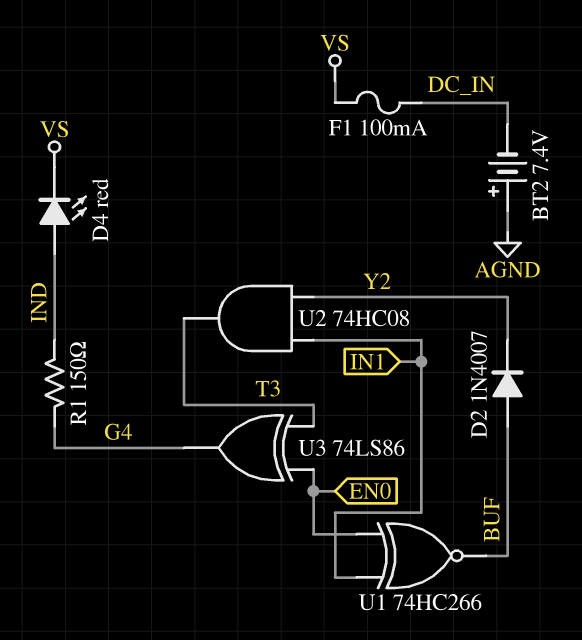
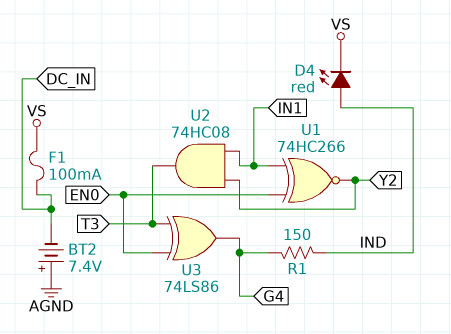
D2: diode 1N4007 (A BUF, K Y2) -> none
U1: XNOR 74HC266 (in EN0, in IN1, out BUF) -> XNOR 74HC266 (in EN0, in IN1, out Y2)

